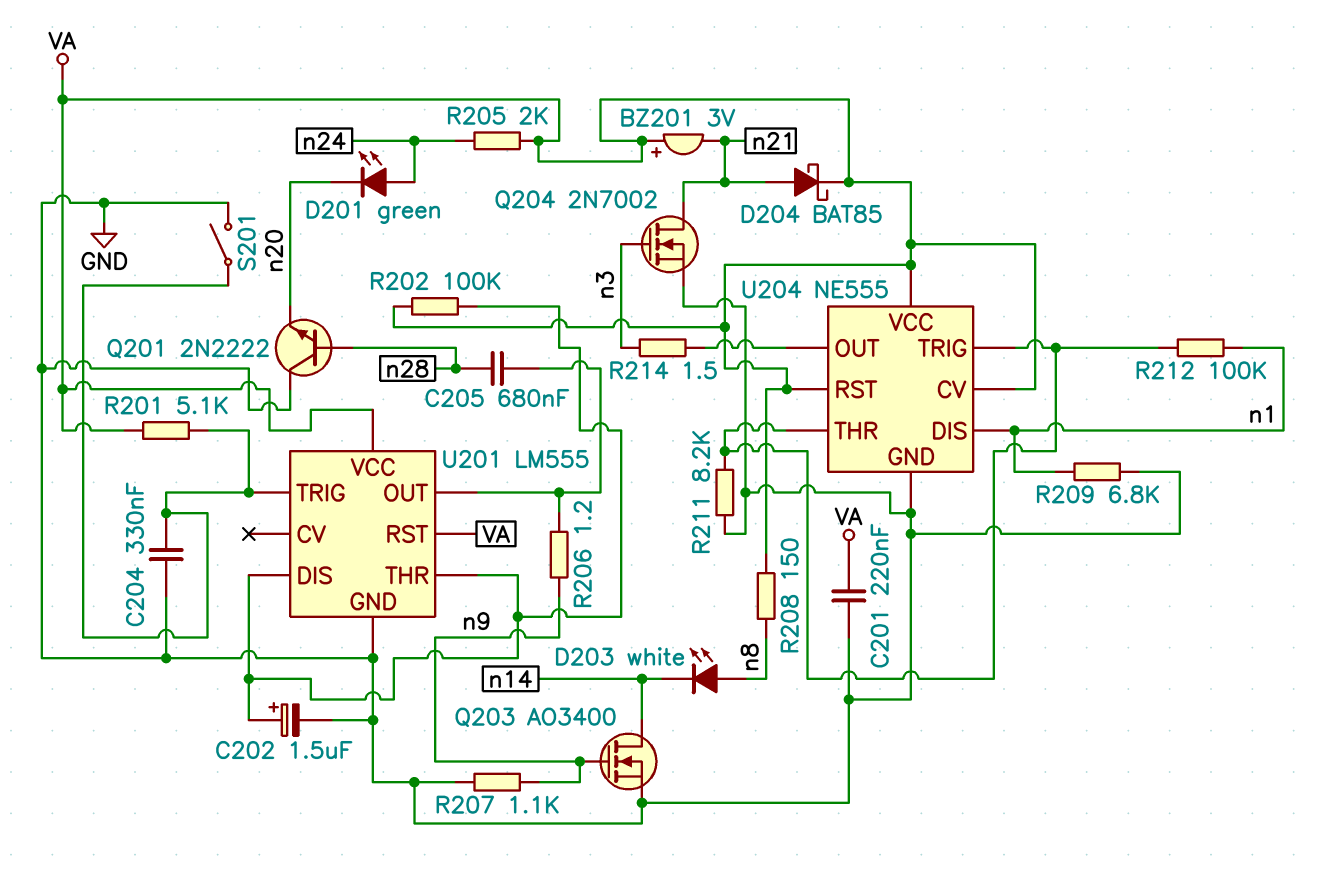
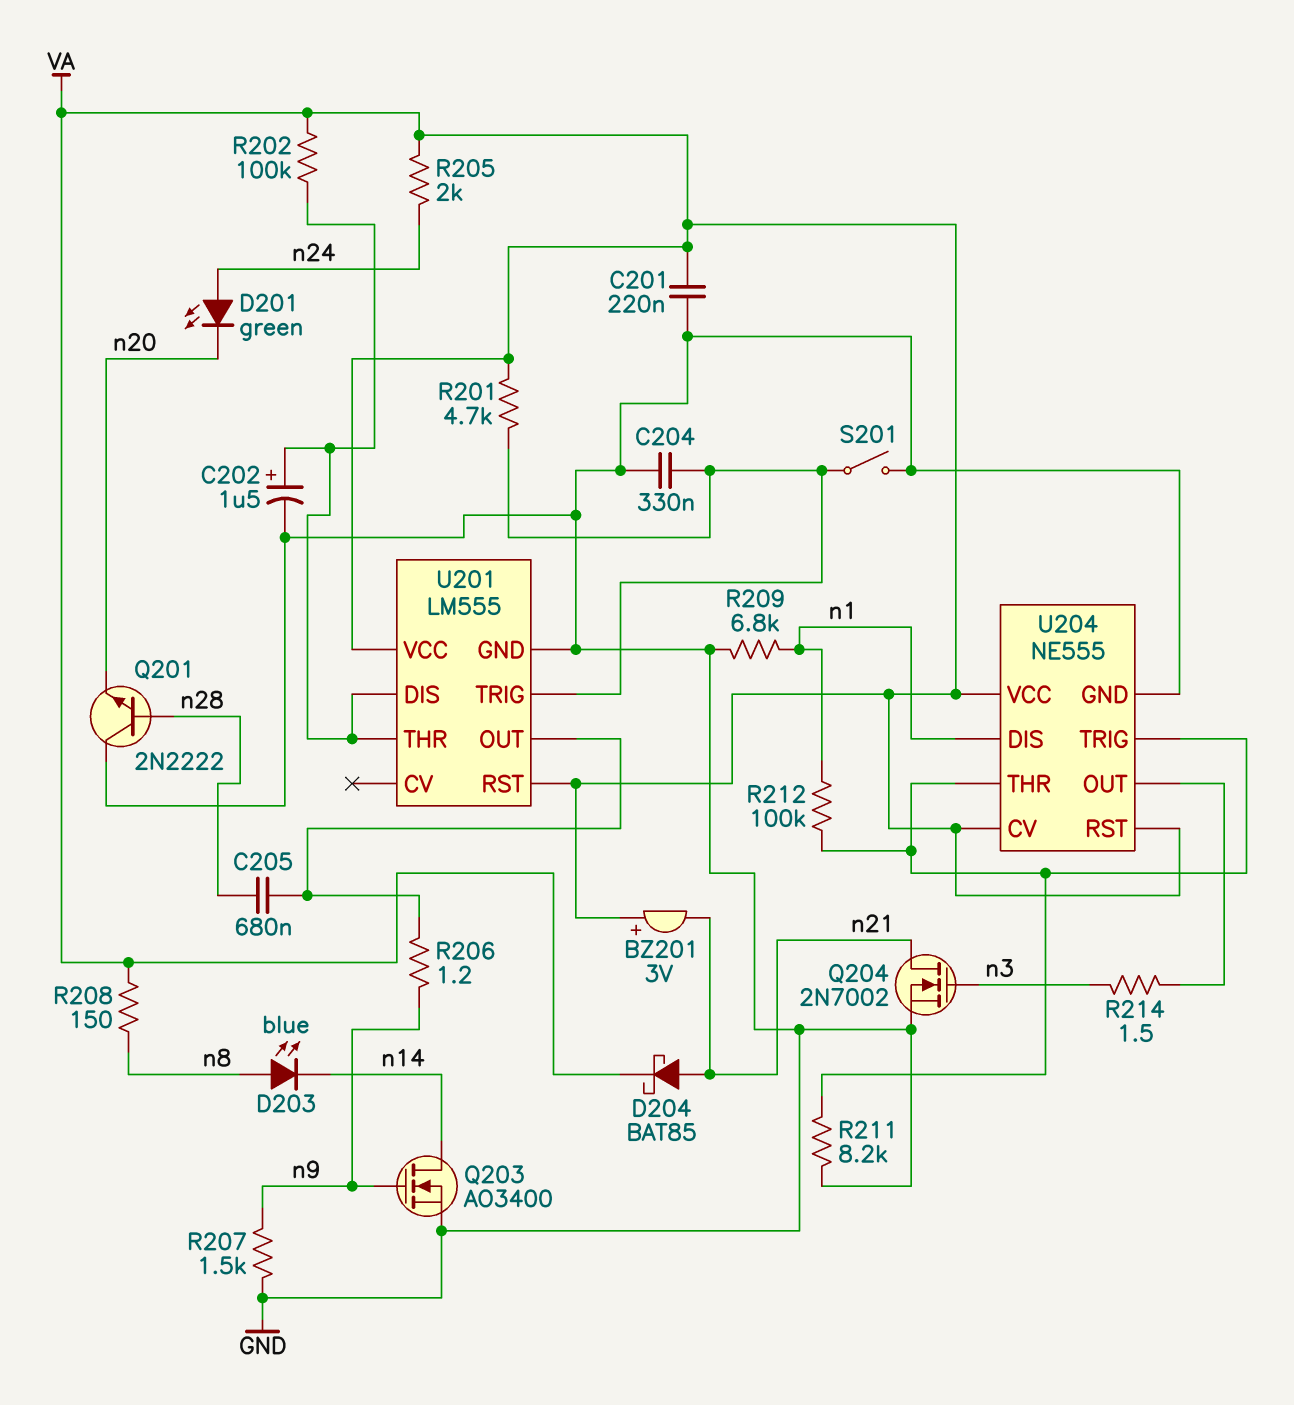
D203: LED white (A n8, K n14) -> LED blue (A n8, K n14)
R201: 5.1k (U201/TRIG, VA) -> 4.7k (U201/TRIG, VA)
R207: 1.1k (GND, n9) -> 1.5k (GND, n9)

